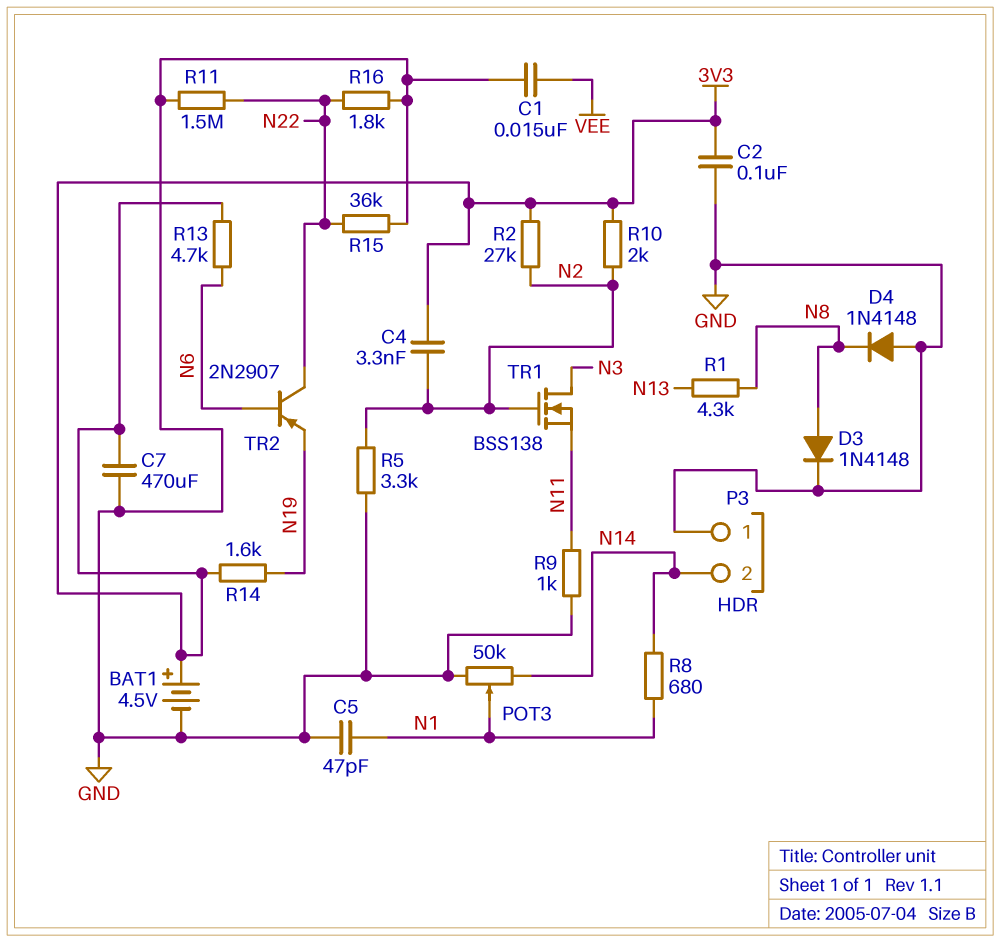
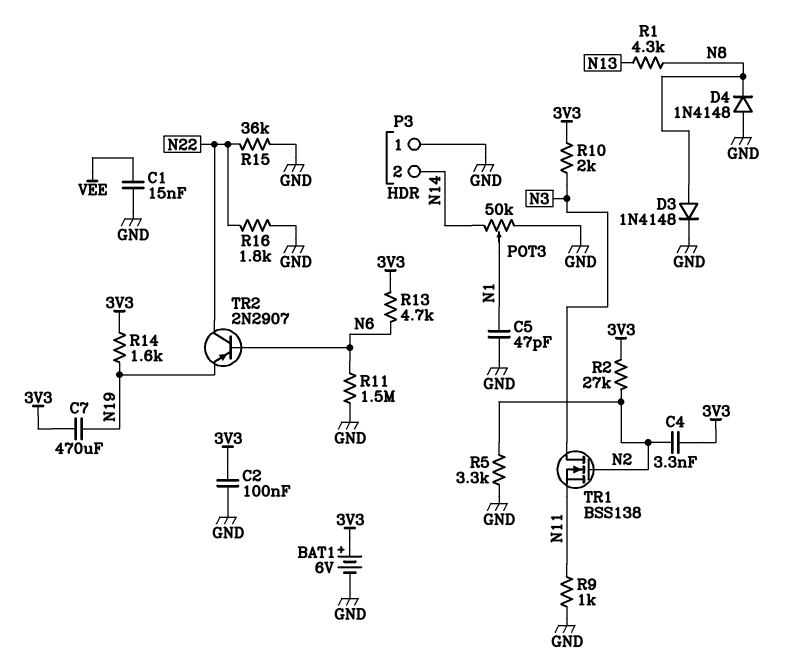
BAT1: 4.5V (plus 3V3, minus GND) -> 6V (plus 3V3, minus GND)
C7: 470uF (3V3, GND) -> 470uF (3V3, N19)
R8: 680 (N1, N14) -> none
R10: 2k (3V3, N2) -> 2k (3V3, N3)
R11: 1.5M (GND, N22) -> 1.5M (GND, N6)

